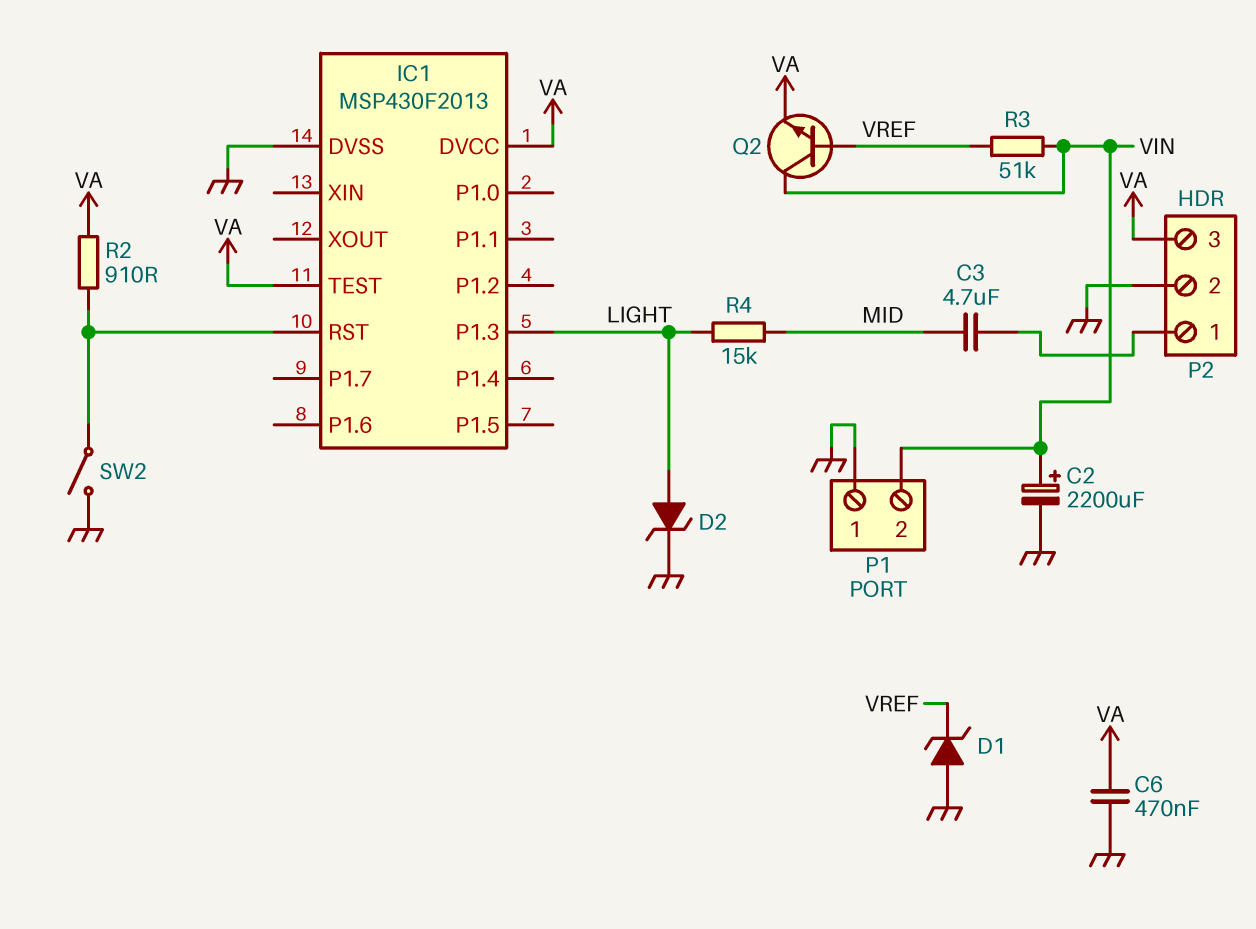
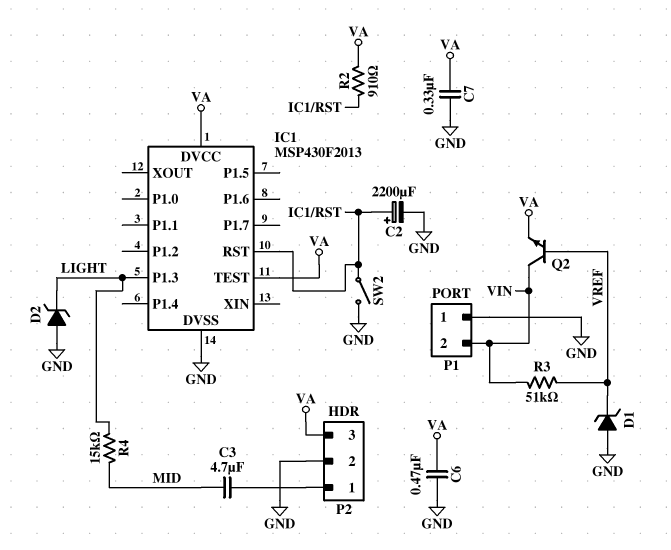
C2: 2200uF (plus VIN, minus GND) -> 2200uF (plus IC1/RST, minus GND)
C7: none -> 330nF (GND, VA)
D2: zener (A LIGHT, K GND) -> zener (A GND, K LIGHT)

